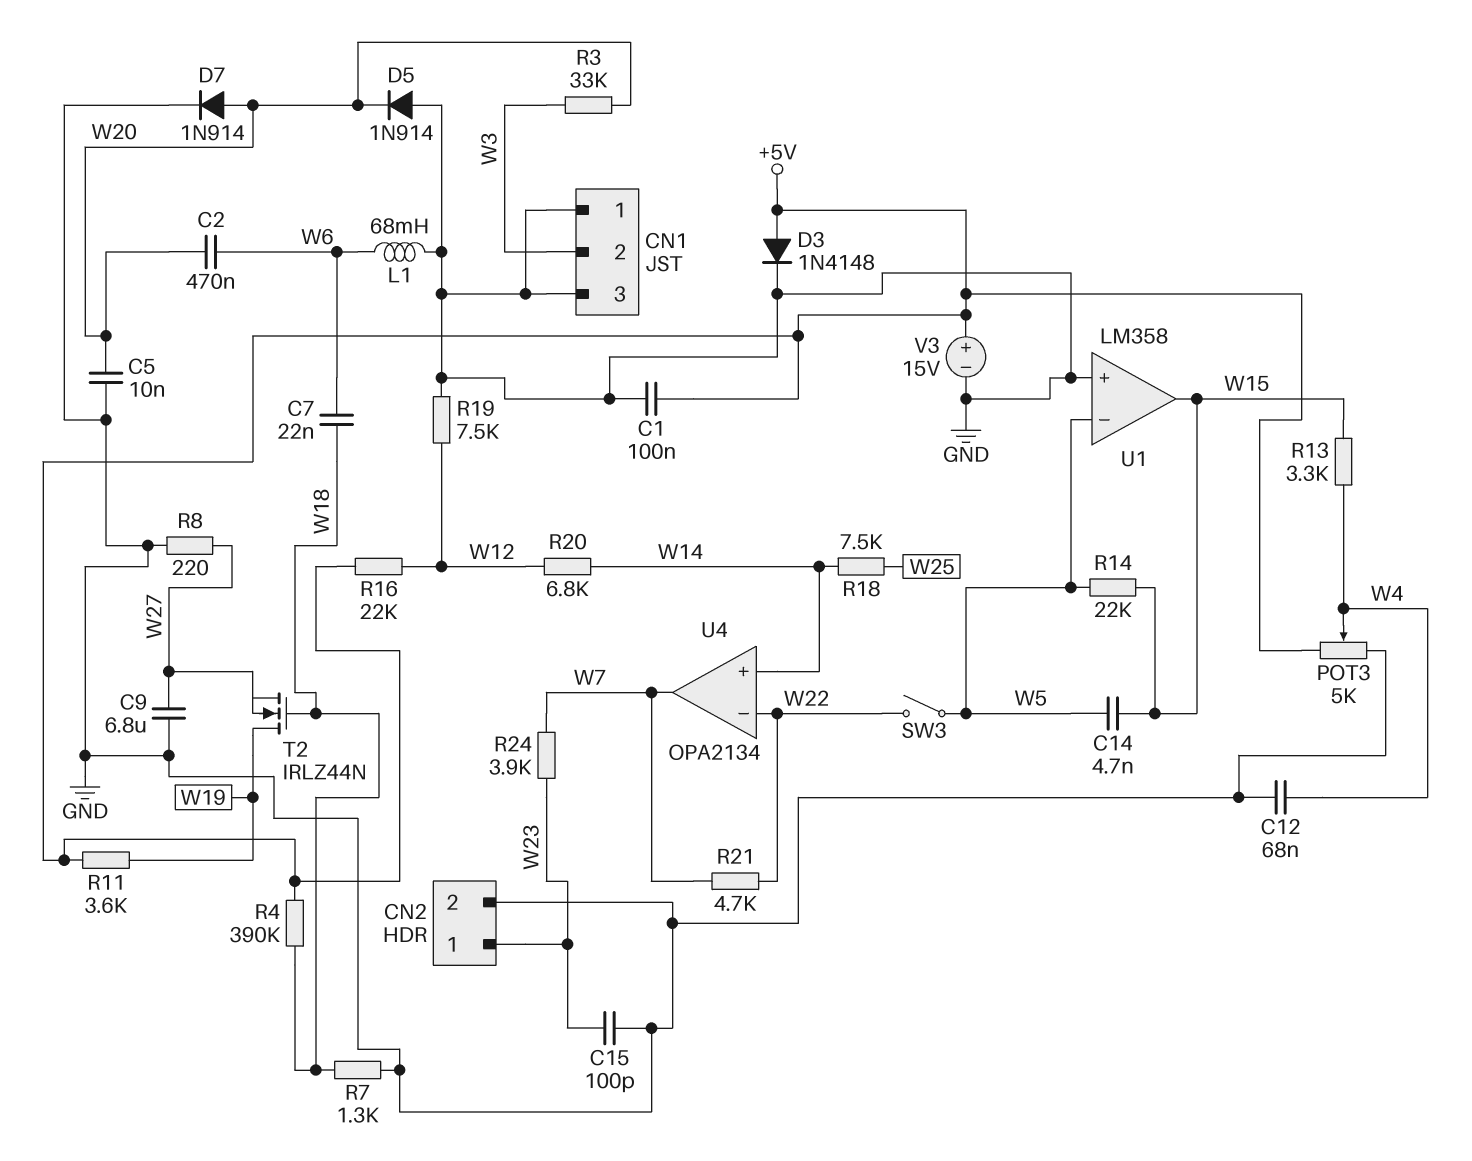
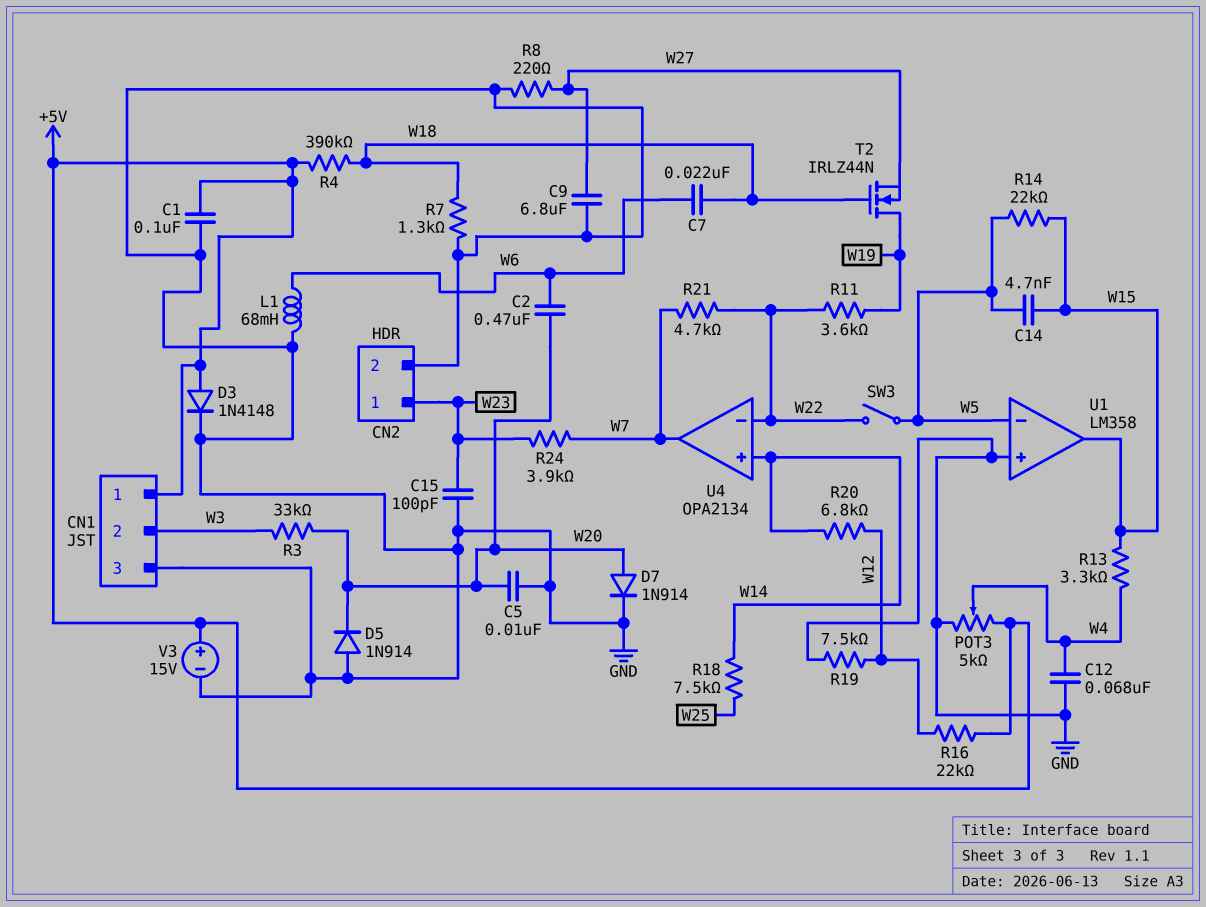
CN1 pin 1: GND -> +5V
R11: 3.6k (+5V, W19) -> 3.6k (W19, W22)

